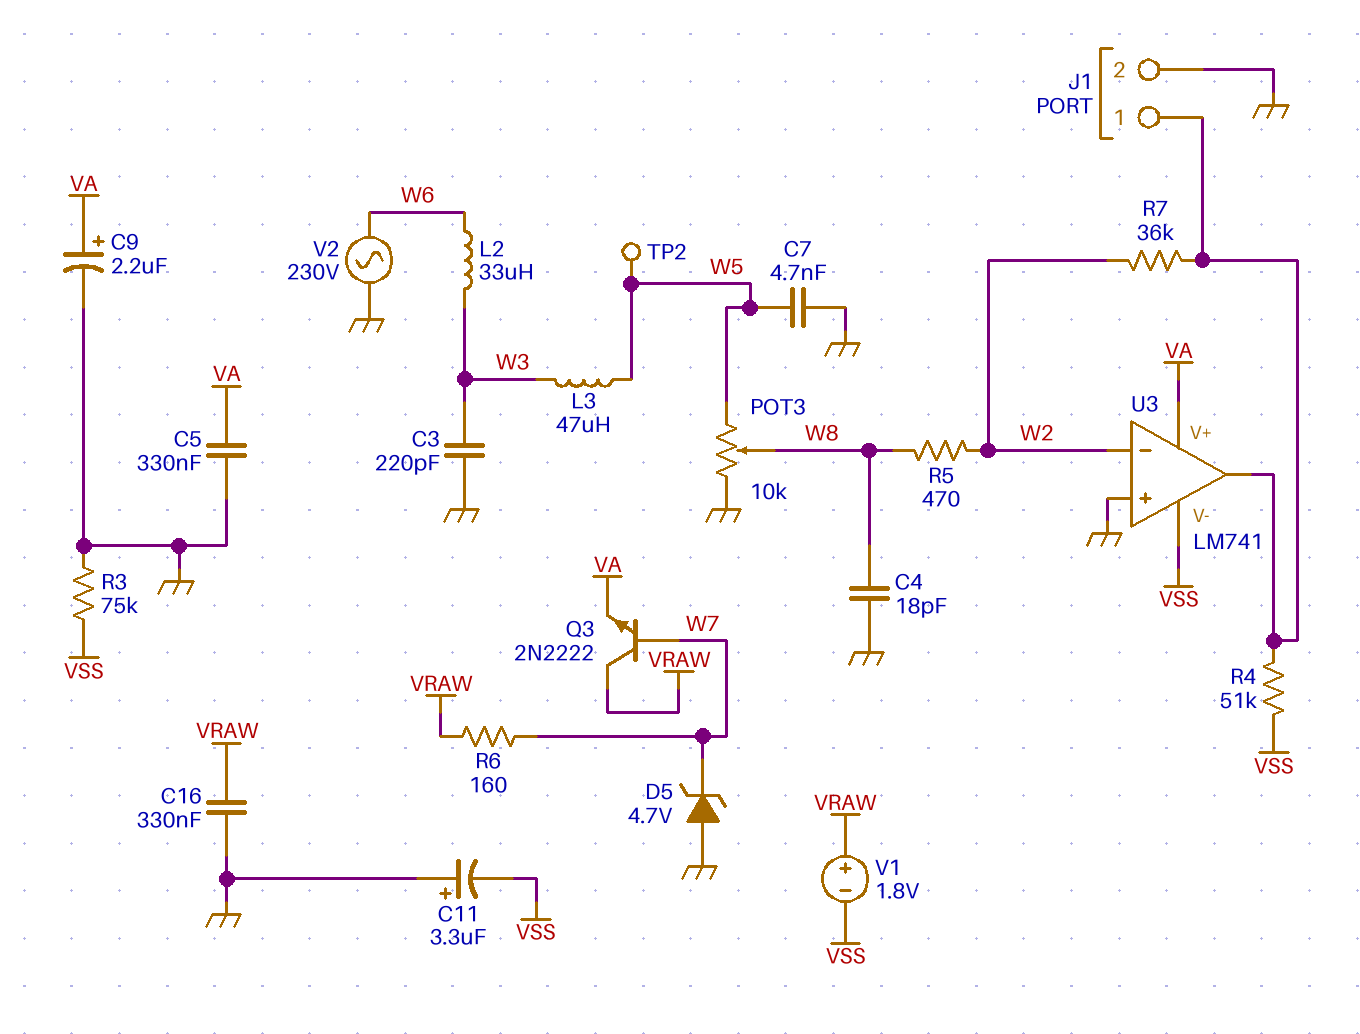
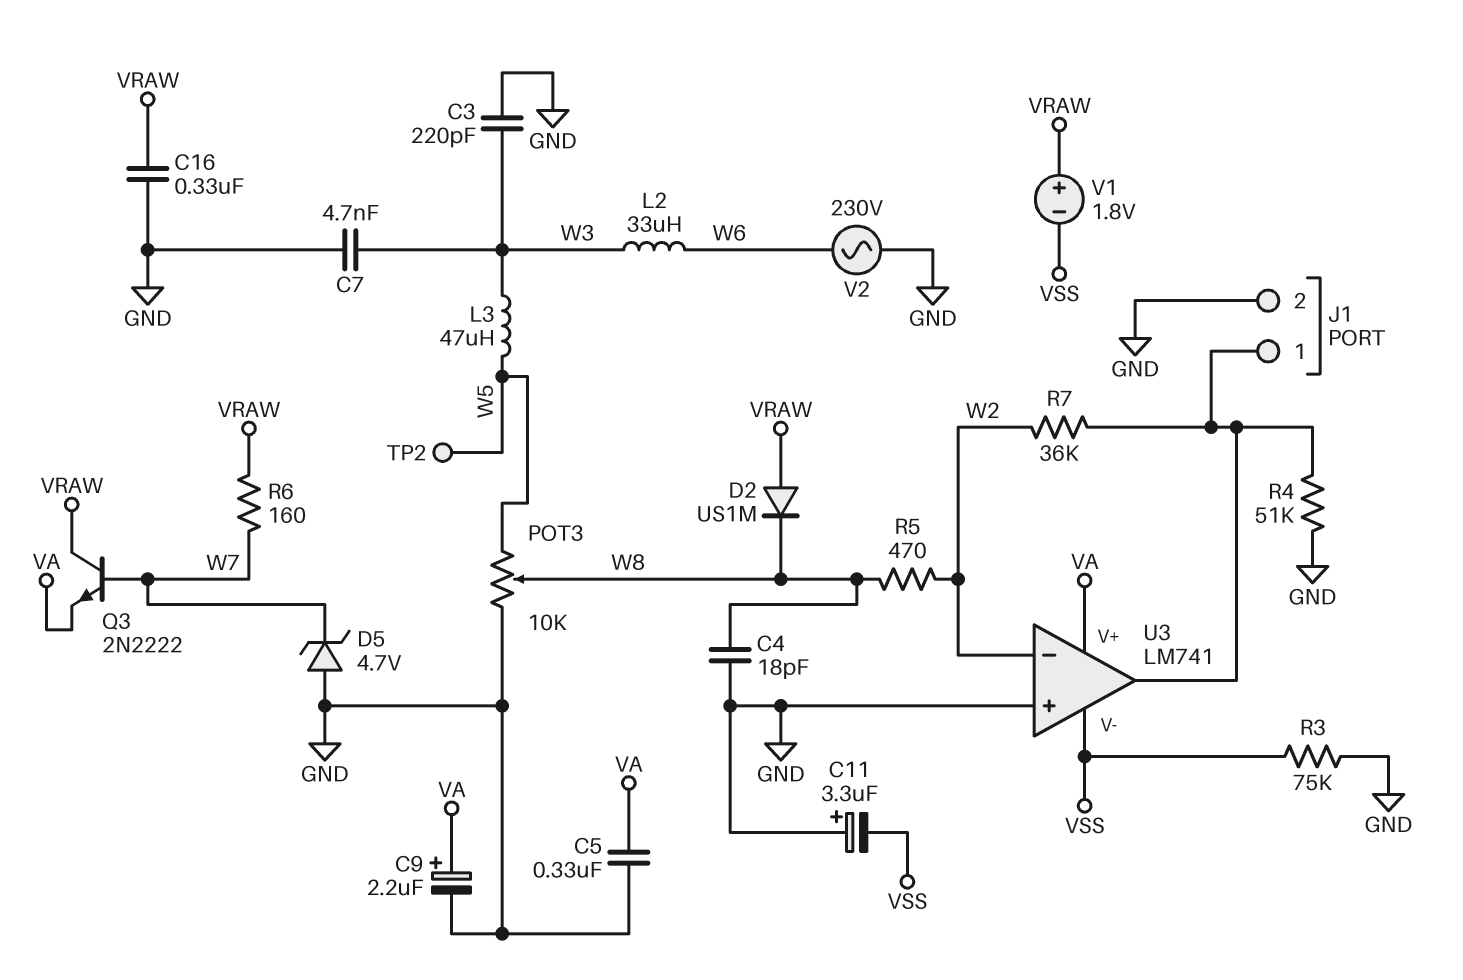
C7: 4.7nF (GND, W5) -> 4.7nF (GND, W3)
D2: none -> diode US1M (A VRAW, K W8)
R4: 51k (J1/1, VSS) -> 51k (GND, J1/1)

